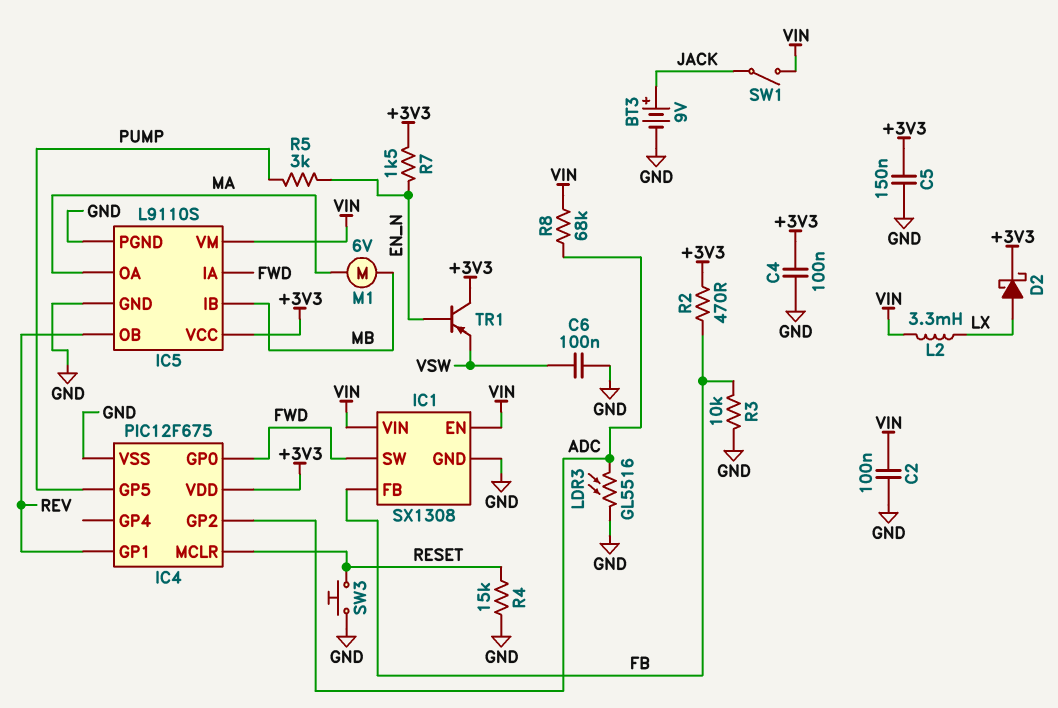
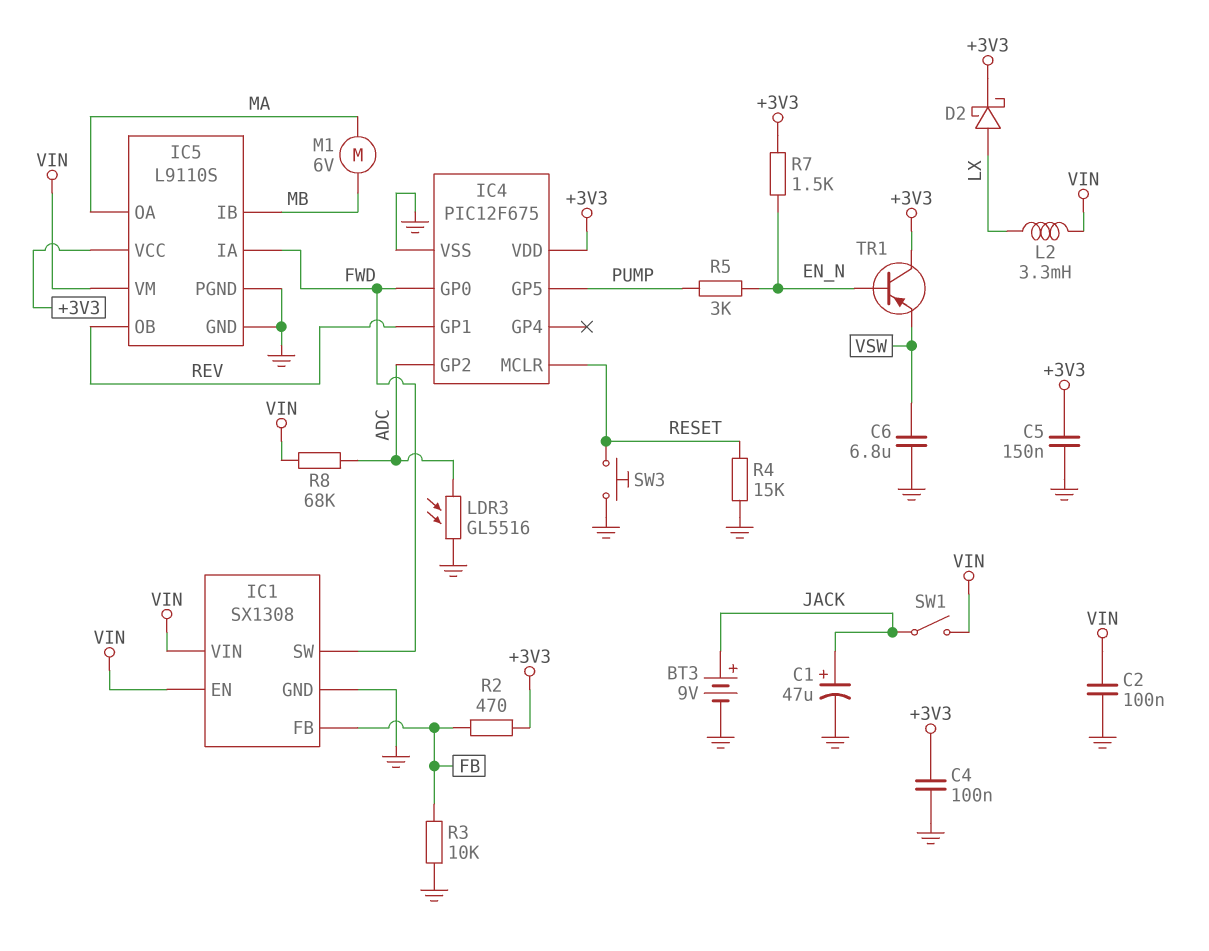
C1: none -> 47uF (plus JACK, minus GND)
C6: 100nF (GND, VSW) -> 6.8uF (GND, VSW)

